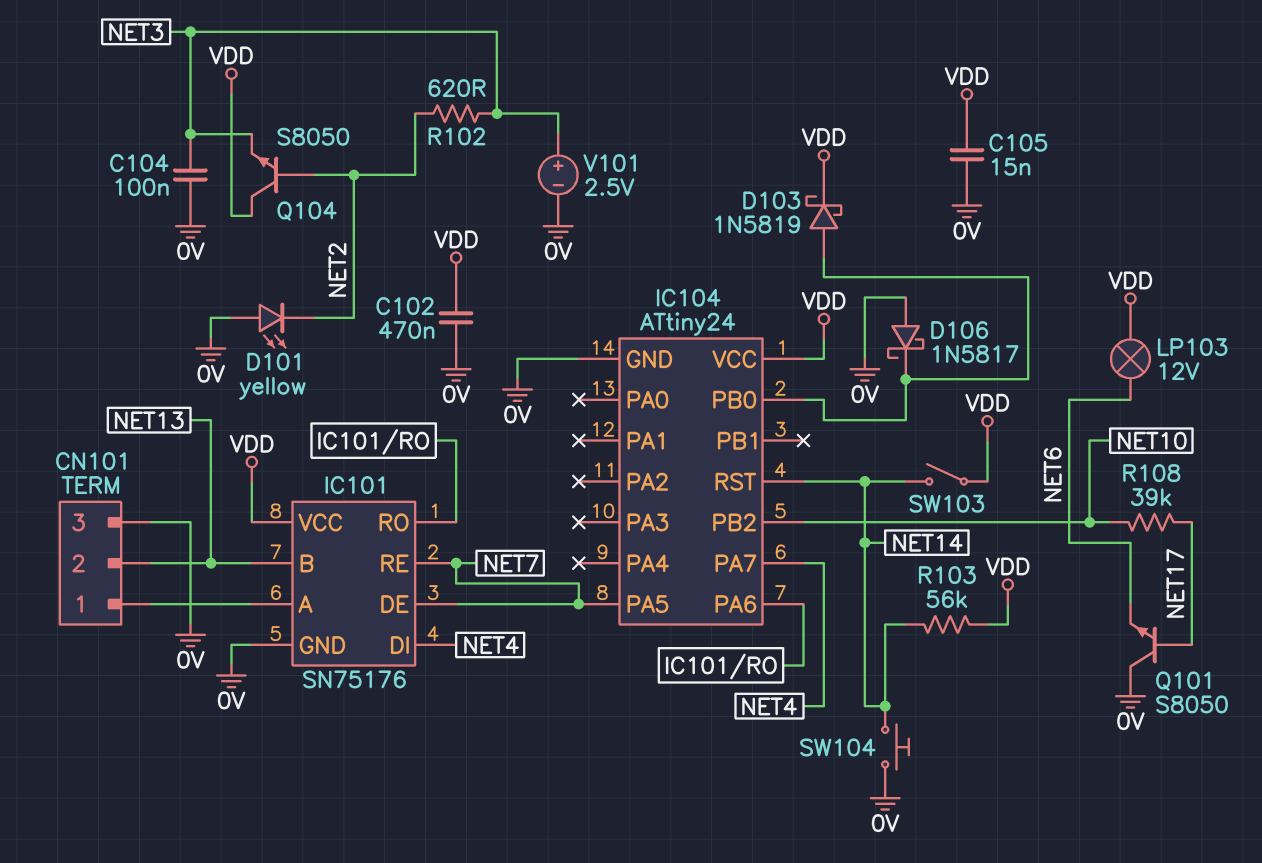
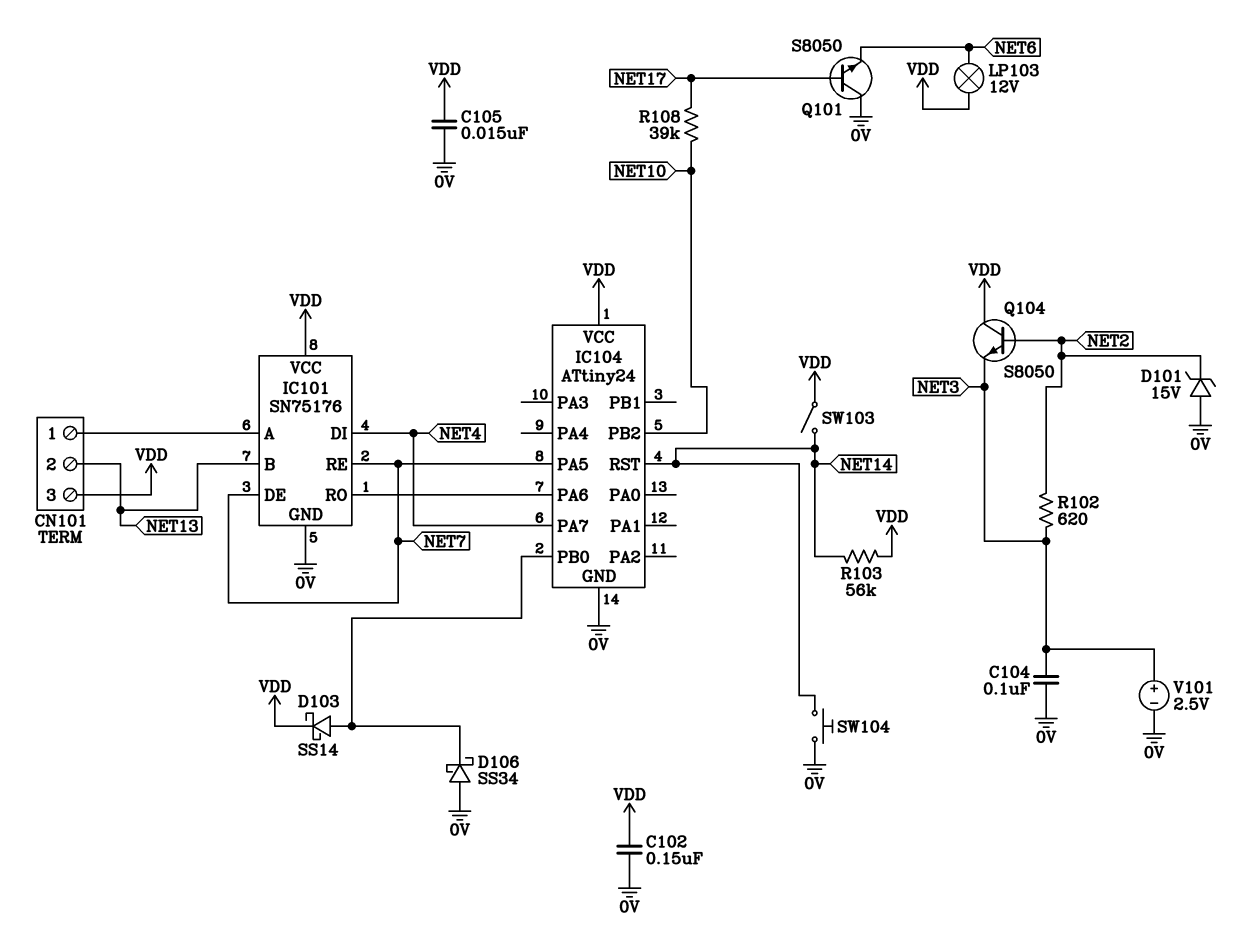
C102: 470nF (0V, VDD) -> 150nF (0V, VDD)
CN101 pin 3: 0V -> VDD
D101: LED yellow (A 0V, K NET2) -> zener 15V (A 0V, K NET2)
D103: schottky 1N5819 (A IC104/PB0, K VDD) -> schottky SS14 (A IC104/PB0, K VDD)
D106: schottky 1N5817 (A 0V, K IC104/PB0) -> schottky SS34 (A 0V, K IC104/PB0)

